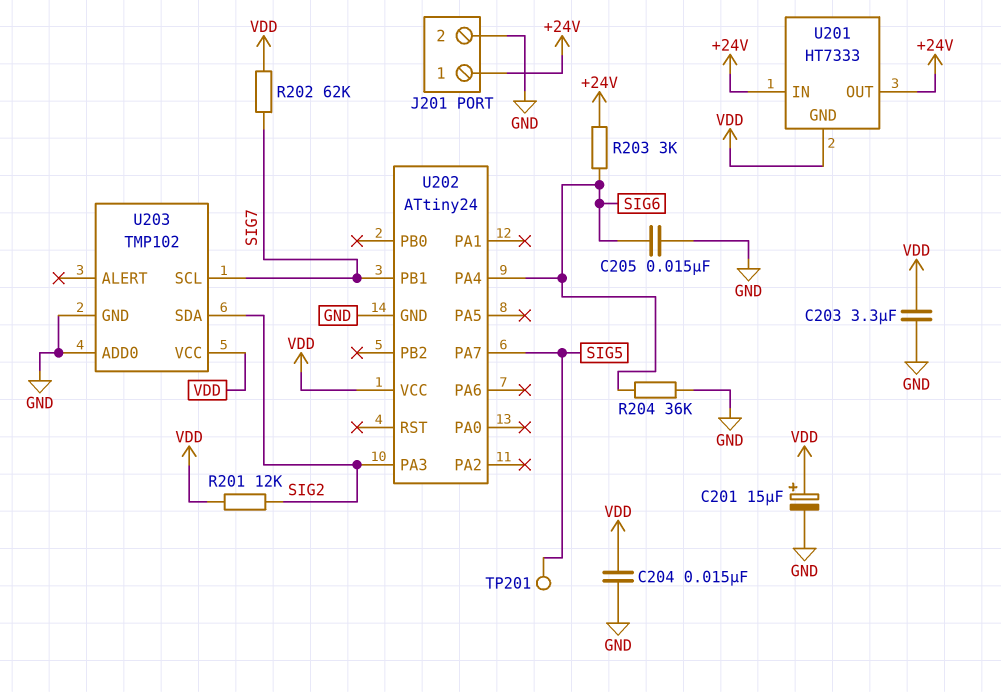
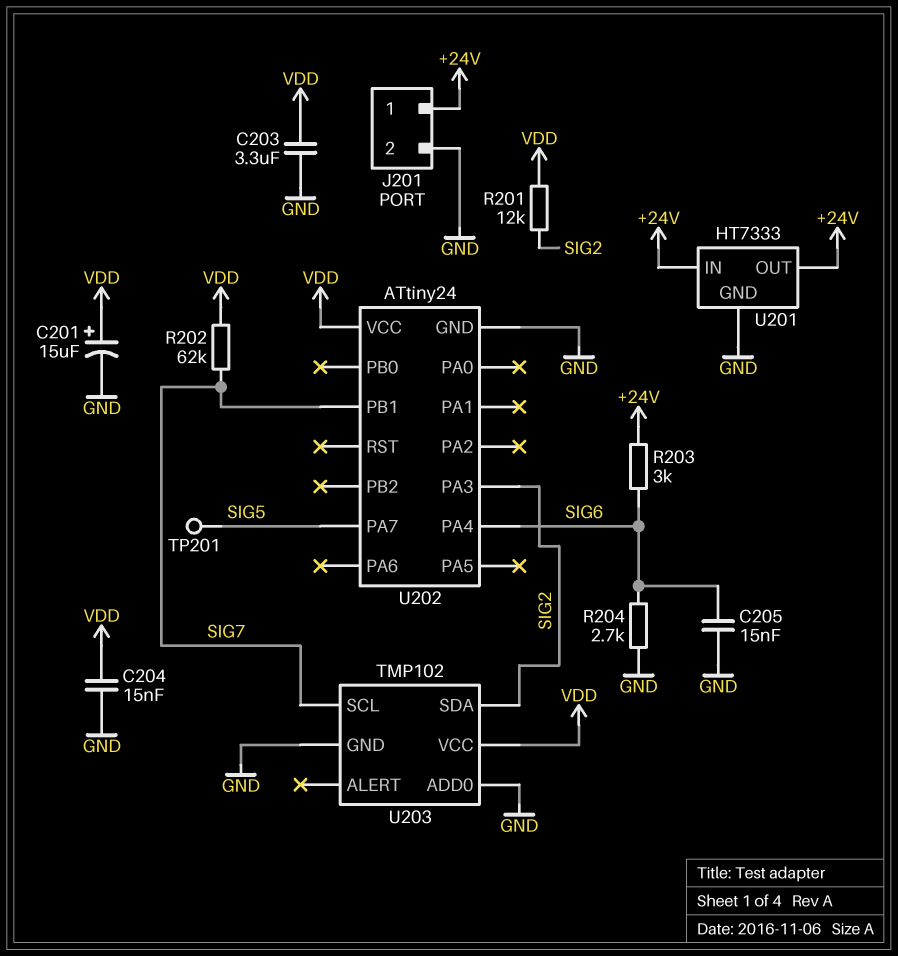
R204: 36k (GND, SIG6) -> 2.7k (GND, SIG6)
U201 pin GND: VDD -> GND

